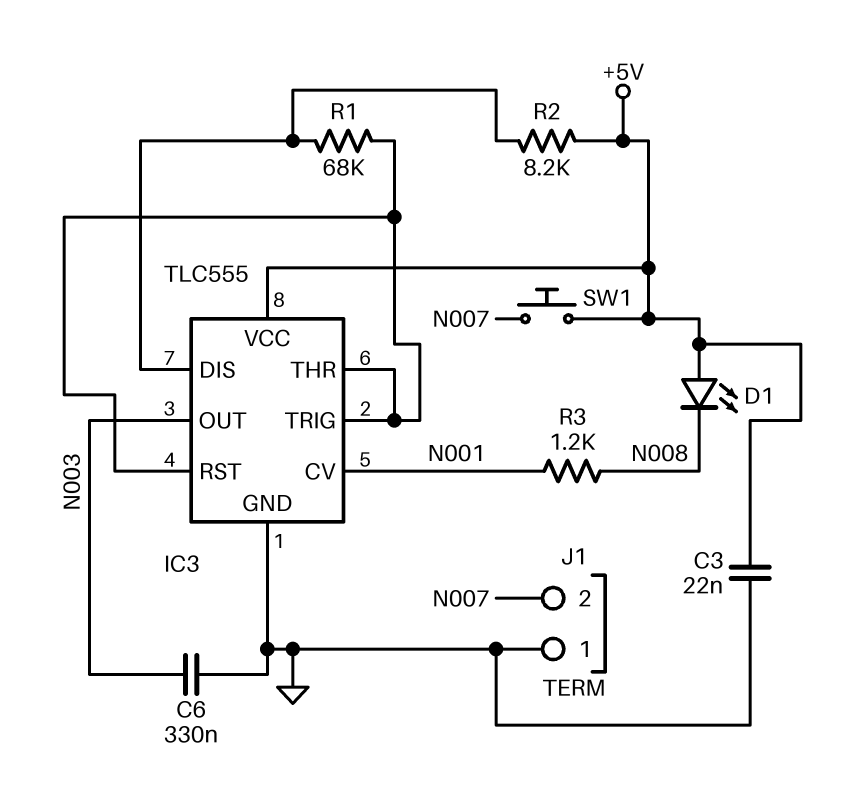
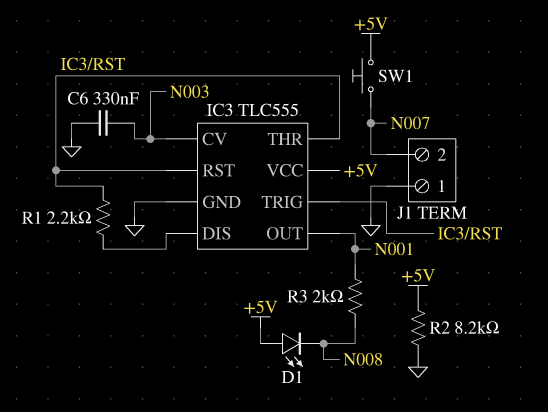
C3: 22nF (+5V, GND) -> none
IC3 pin CV: N001 -> N003
IC3 pin OUT: N003 -> N001
R1: 68k (IC3/DIS, IC3/RST) -> 2.2k (IC3/DIS, IC3/RST)
R2: 8.2k (+5V, IC3/DIS) -> 8.2k (+5V, GND)
R3: 1.2k (N001, N008) -> 2k (N001, N008)

